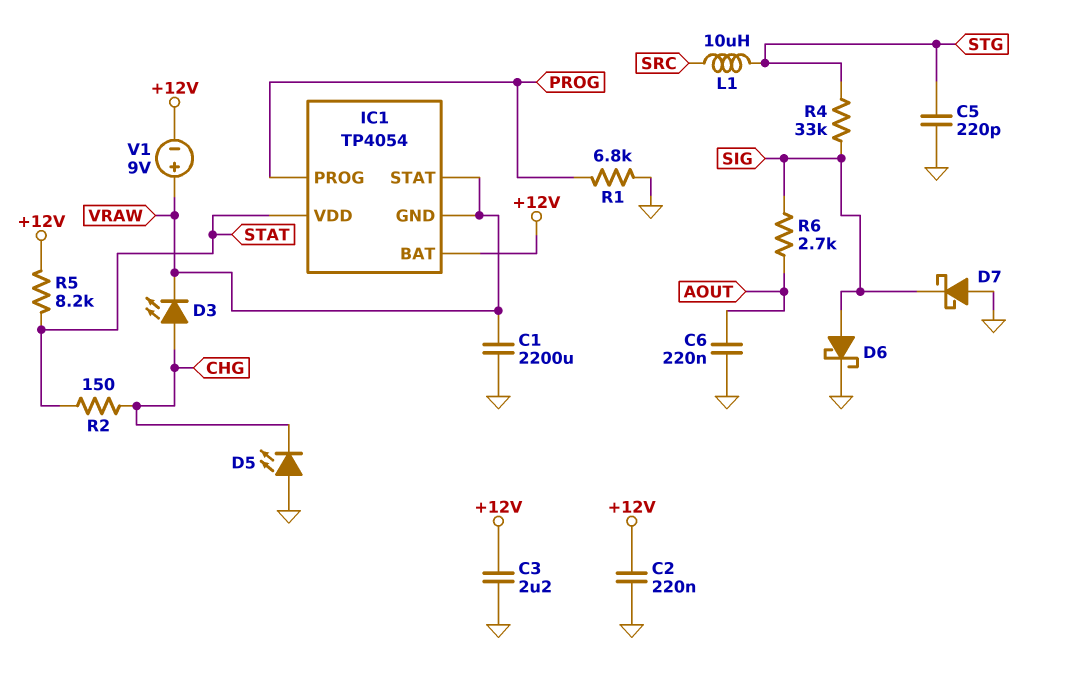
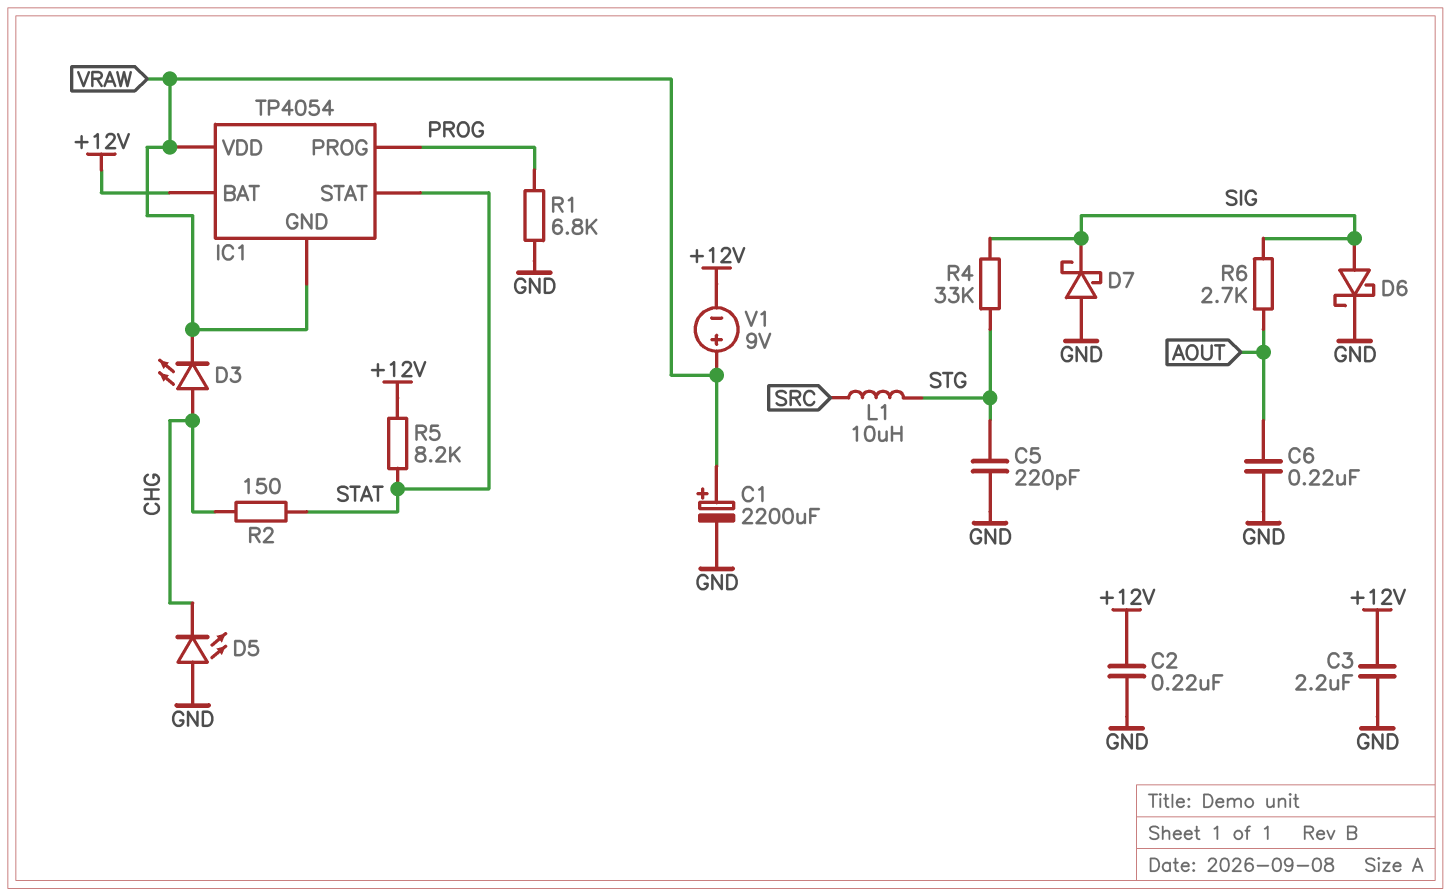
C1: 2200uF (GND, VRAW) -> 2200uF (plus VRAW, minus GND)
IC1 pin STAT: VRAW -> STAT
IC1 pin VDD: STAT -> VRAW

